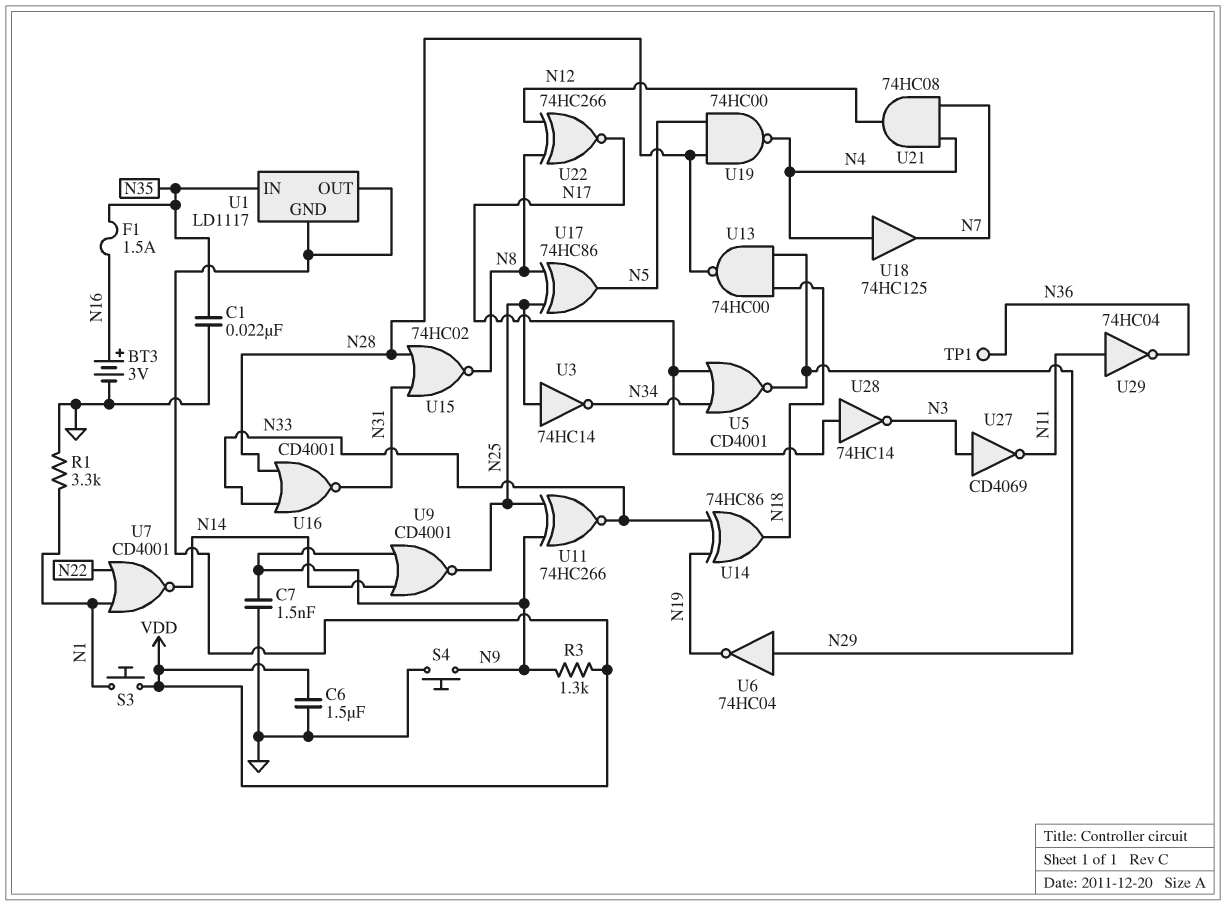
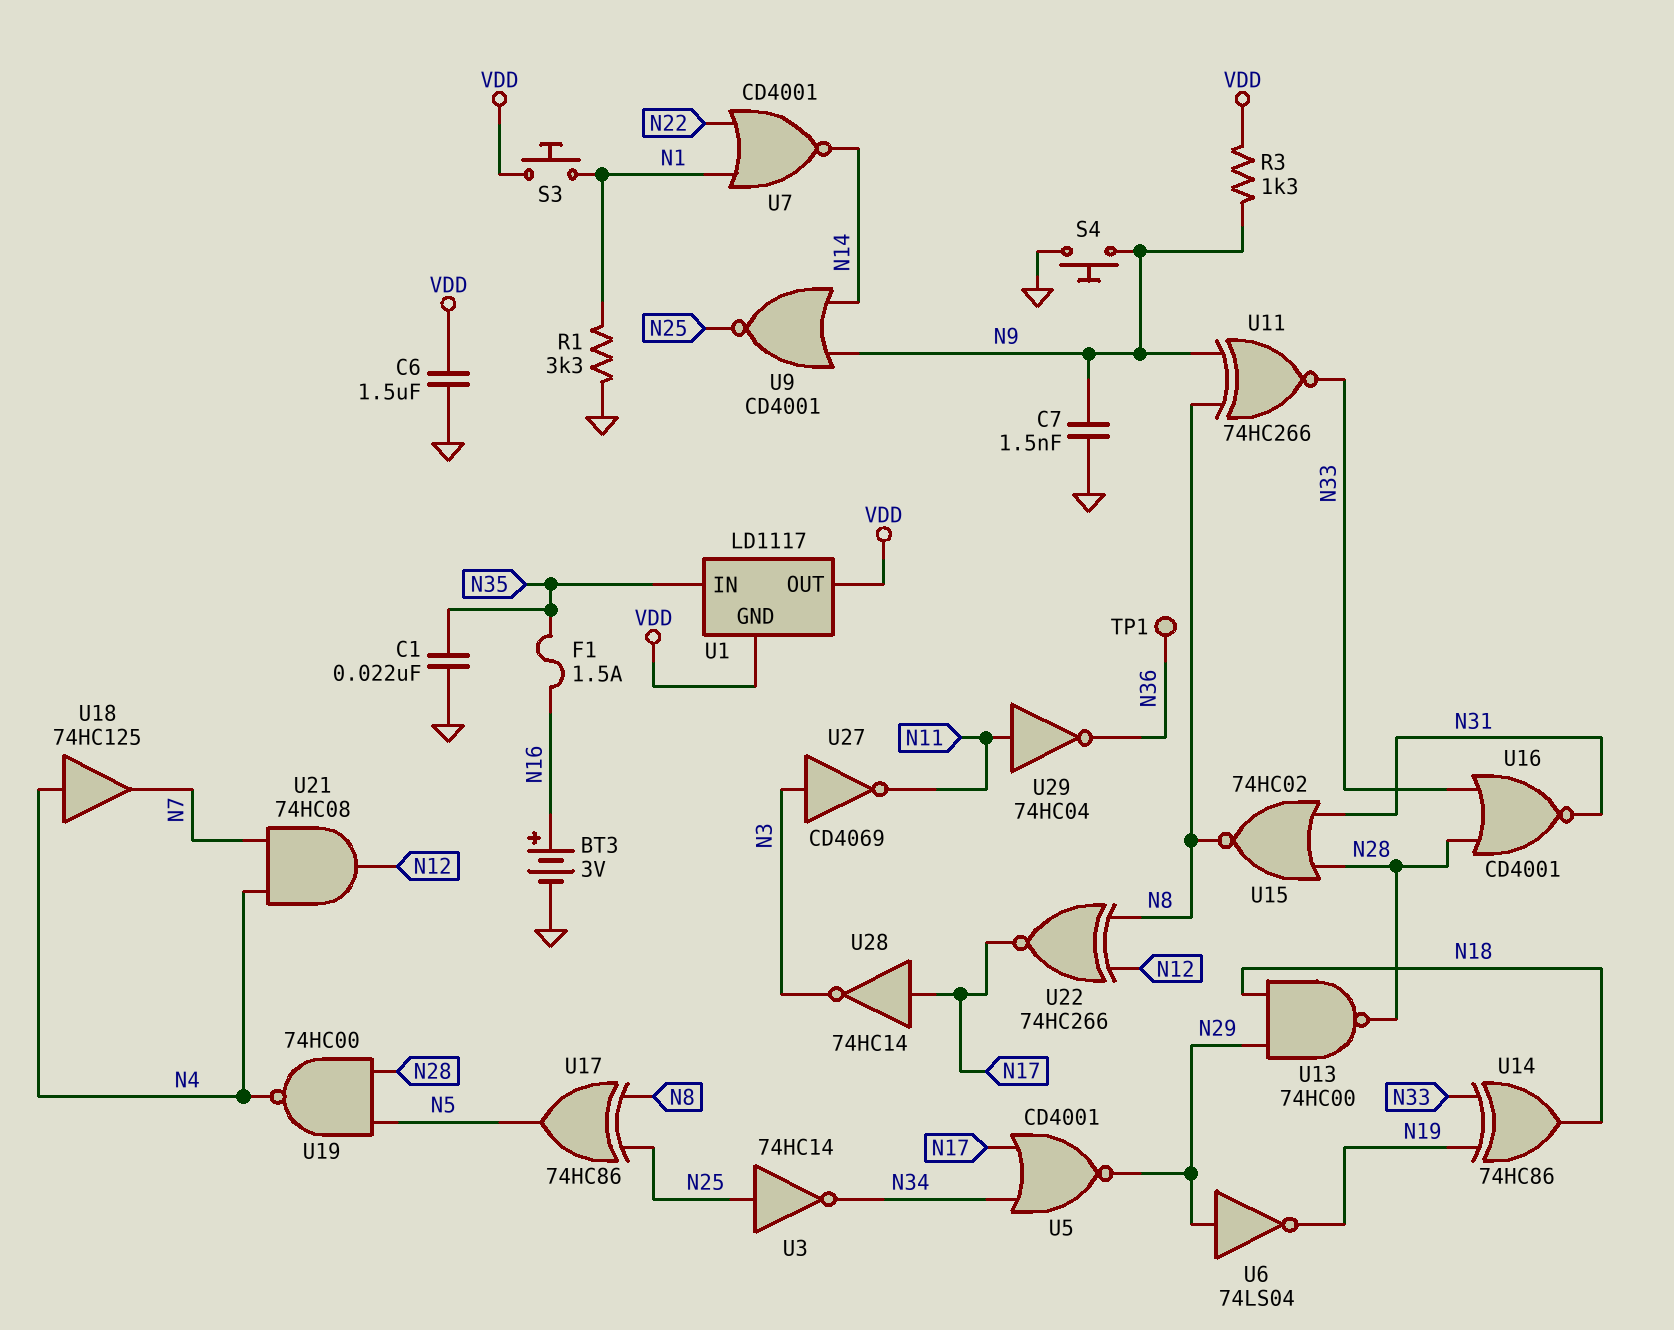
U6: NOT 74HC04 (in N29, out N19) -> NOT 74LS04 (in N29, out N19)
U11: XNOR 74HC266 (in N9, in N25, out N33) -> XNOR 74HC266 (in N8, in N9, out N33)

